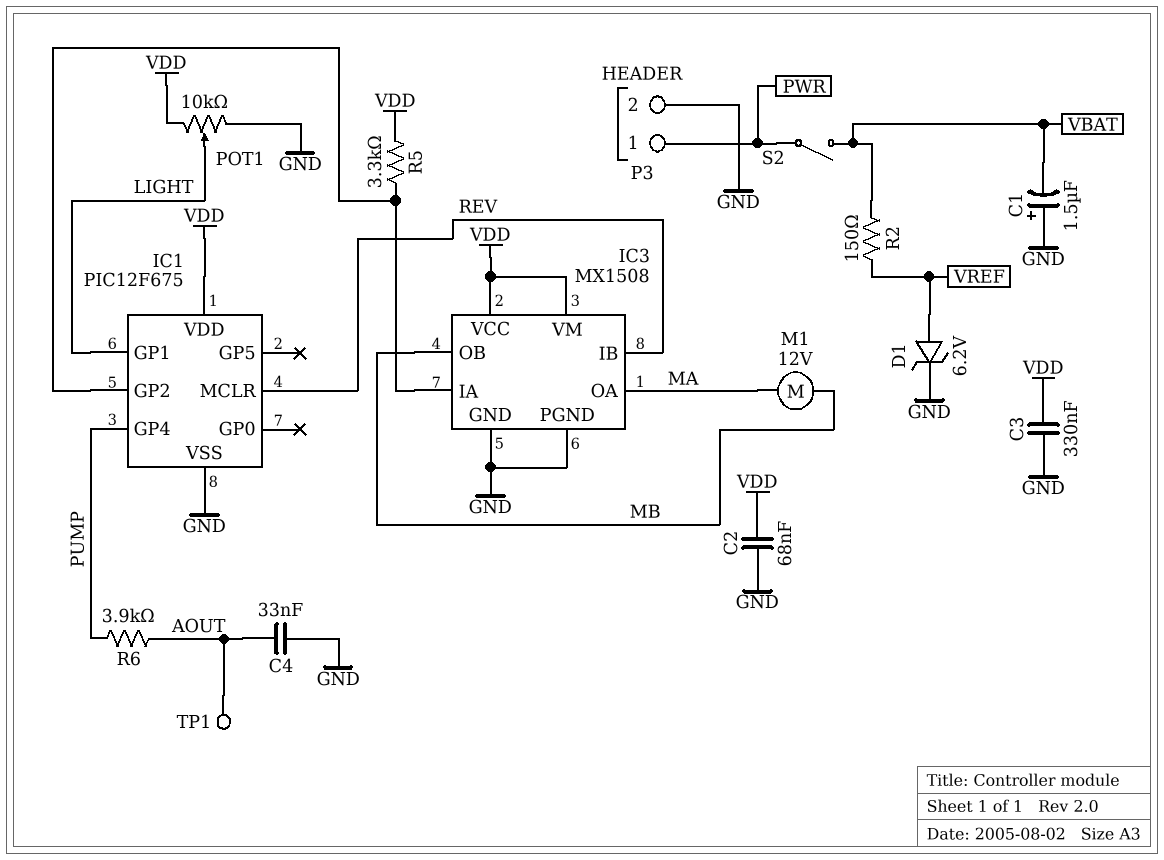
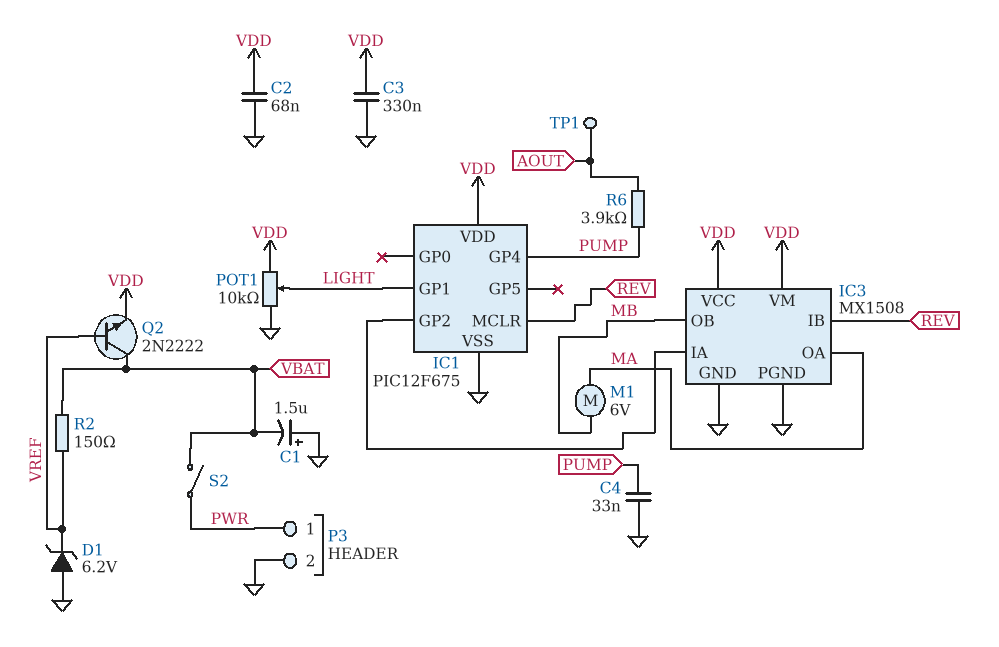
C4: 33nF (AOUT, GND) -> 33nF (GND, PUMP)
D1: zener 6.2V (A VREF, K GND) -> zener 6.2V (A GND, K VREF)
M1: motor 12V (MA, MB) -> motor 6V (MA, MB)
Q2: none -> NPN 2N2222 (B VREF, C VBAT, E VDD)
R5: 3.3k (IC1/GP2, VDD) -> none

